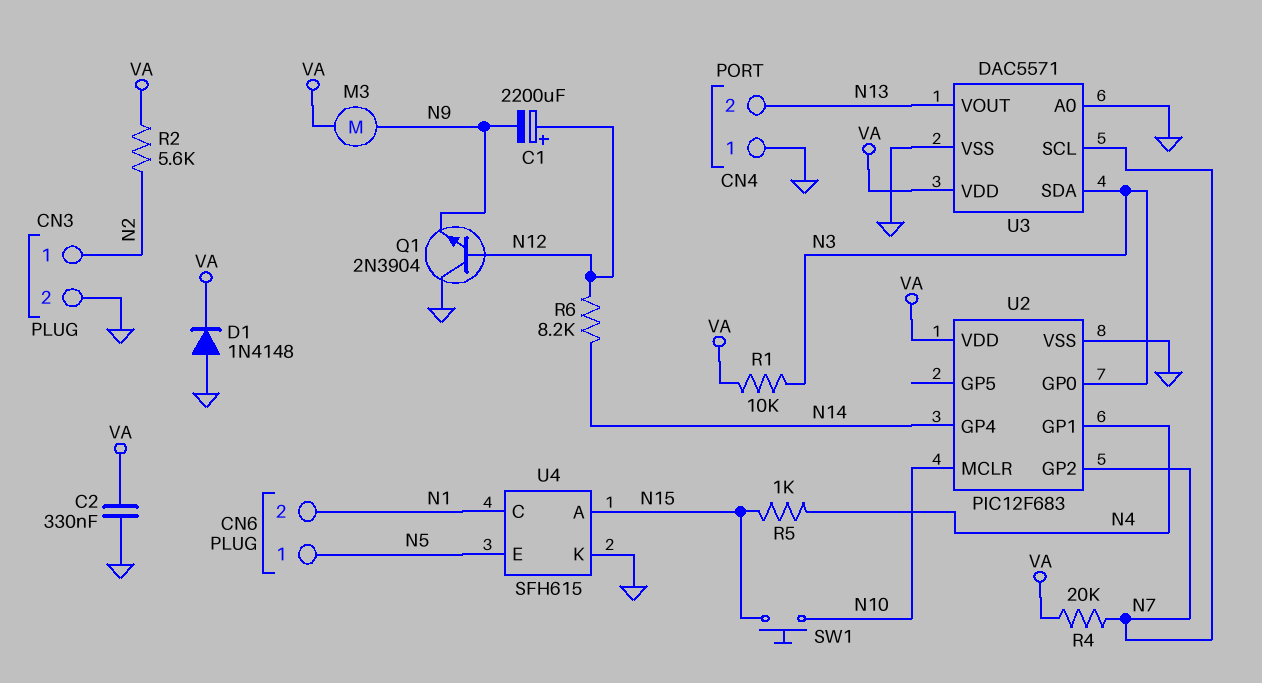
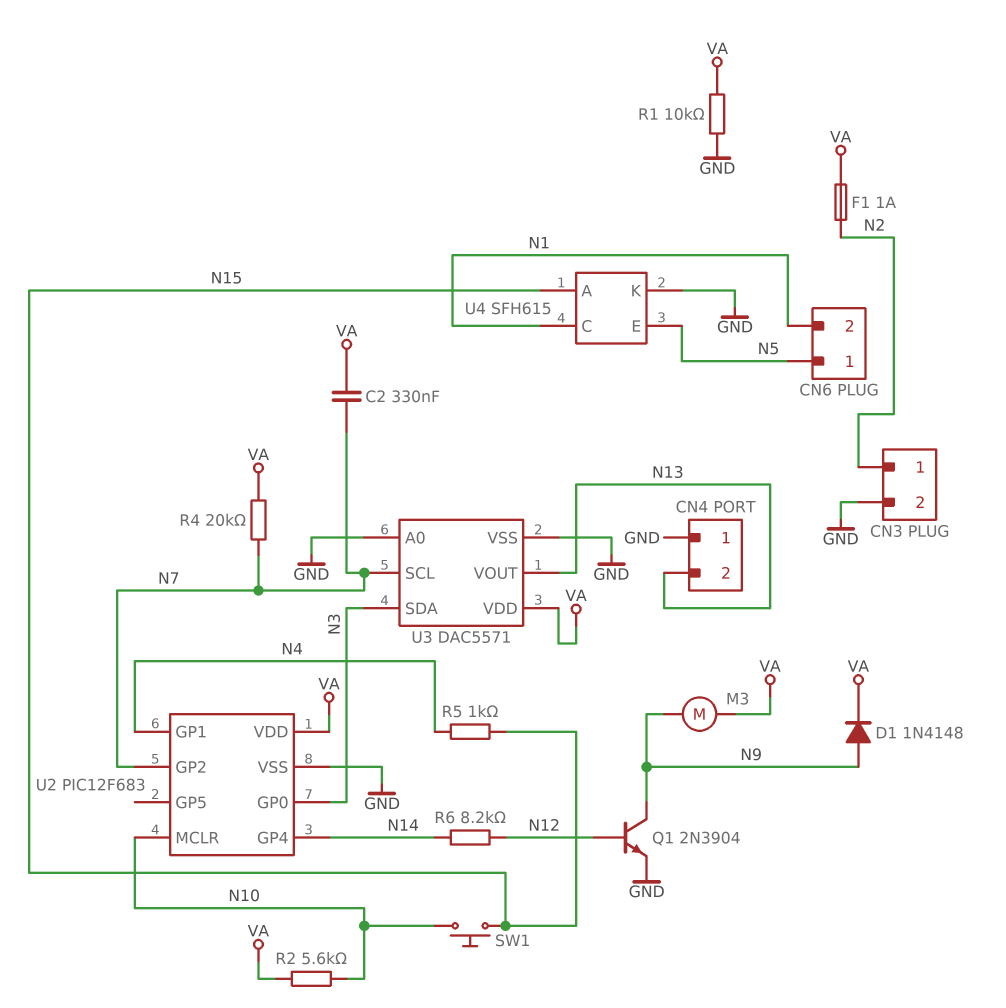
C1: 2200uF (plus N12, minus N9) -> none
C2: 330nF (GND, VA) -> 330nF (N7, VA)
D1: diode 1N4148 (A GND, K VA) -> diode 1N4148 (A N9, K VA)
F1: none -> 1A (N2, VA)
Q1: NPN 2N3904 (B N12, C GND, E N9) -> NPN 2N3904 (B N12, C N9, E GND)
R1: 10k (N3, VA) -> 10k (GND, VA)
R2: 5.6k (N2, VA) -> 5.6k (N10, VA)

